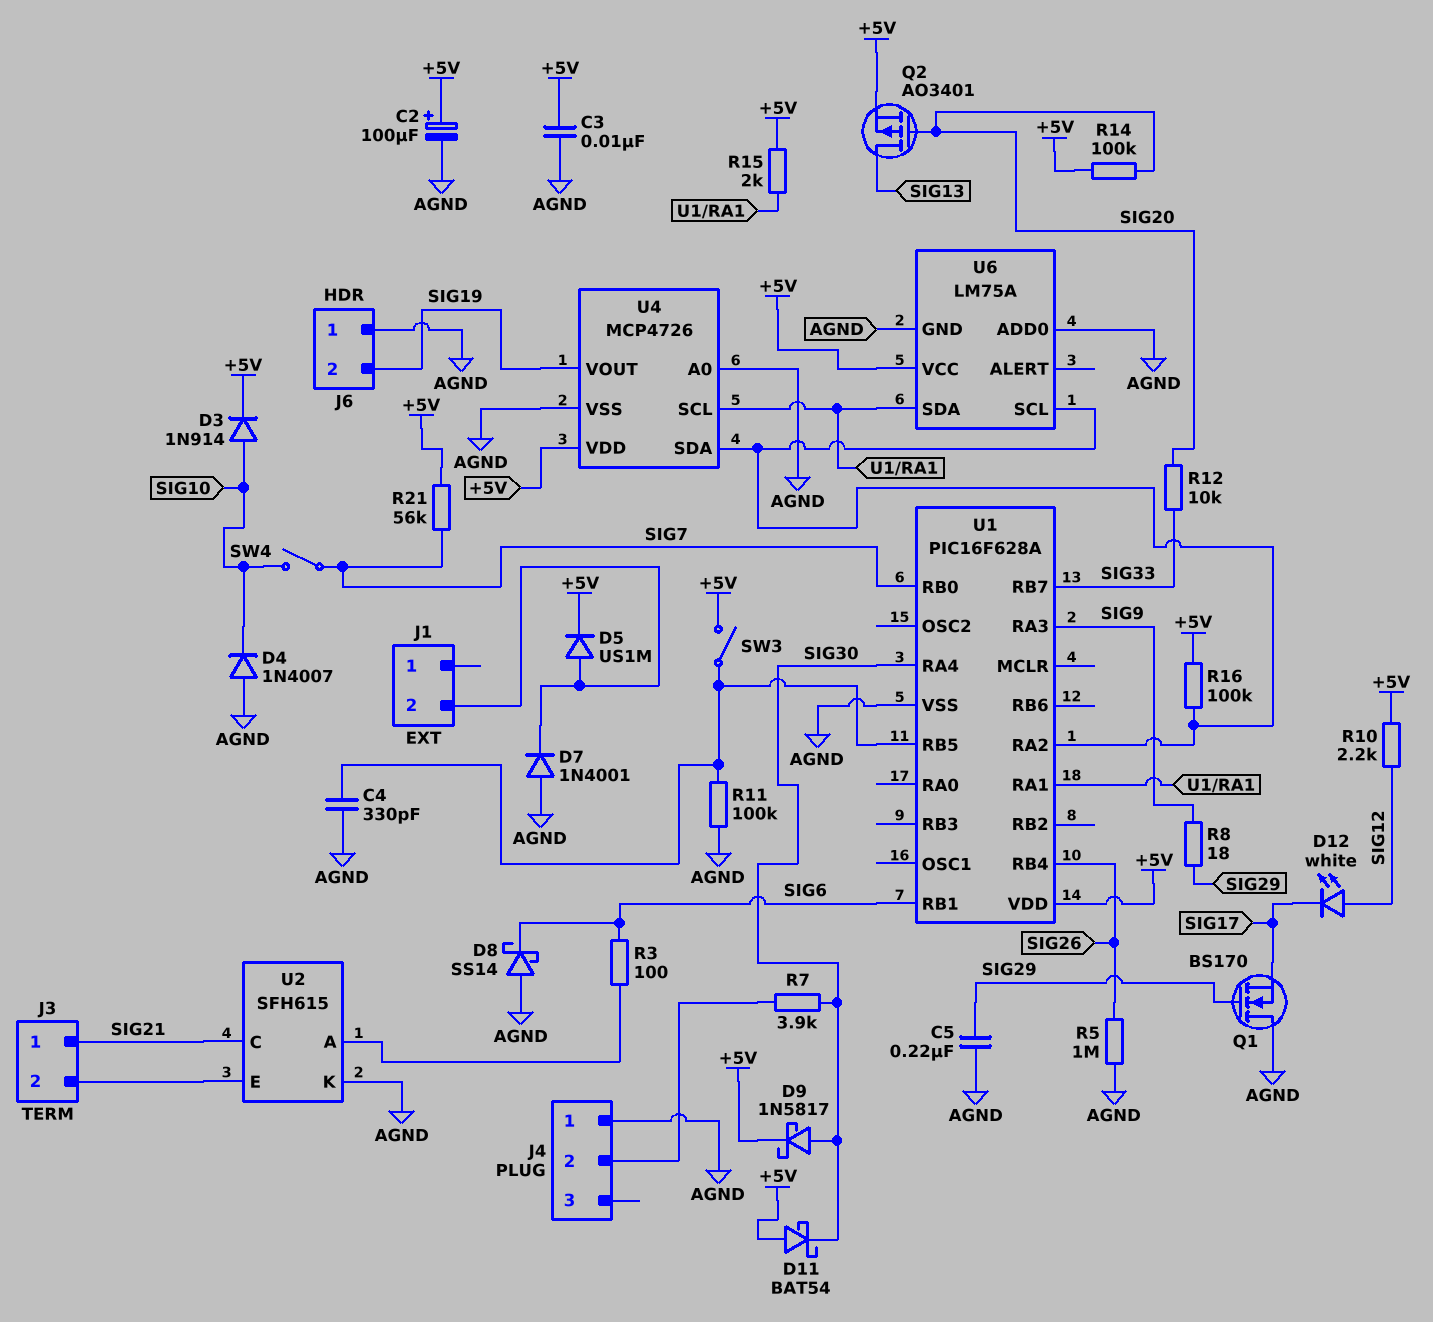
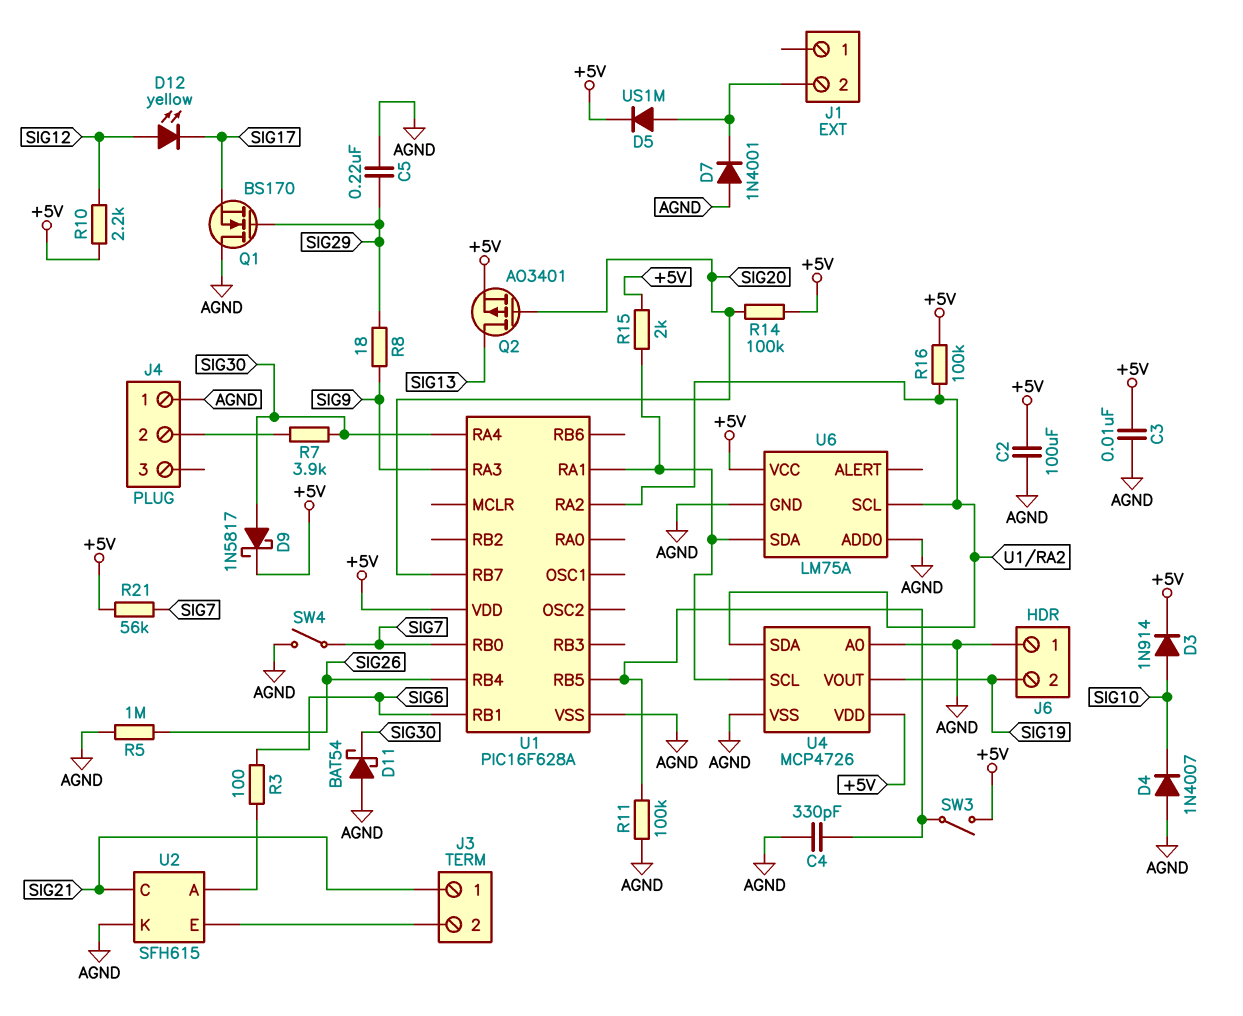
C2: 100uF (plus +5V, minus AGND) -> 100uF (+5V, AGND)
D8: schottky SS14 (A AGND, K SIG6) -> none
D11: schottky BAT54 (A +5V, K SIG30) -> schottky BAT54 (A AGND, K SIG30)
D12: LED white (A SIG12, K SIG17) -> LED yellow (A SIG12, K SIG17)
R12: 10k (SIG20, SIG33) -> none
SW4: switch (SIG7, SIG10) -> switch (AGND, SIG7)
U1 pin RB7: SIG33 -> SIG20

